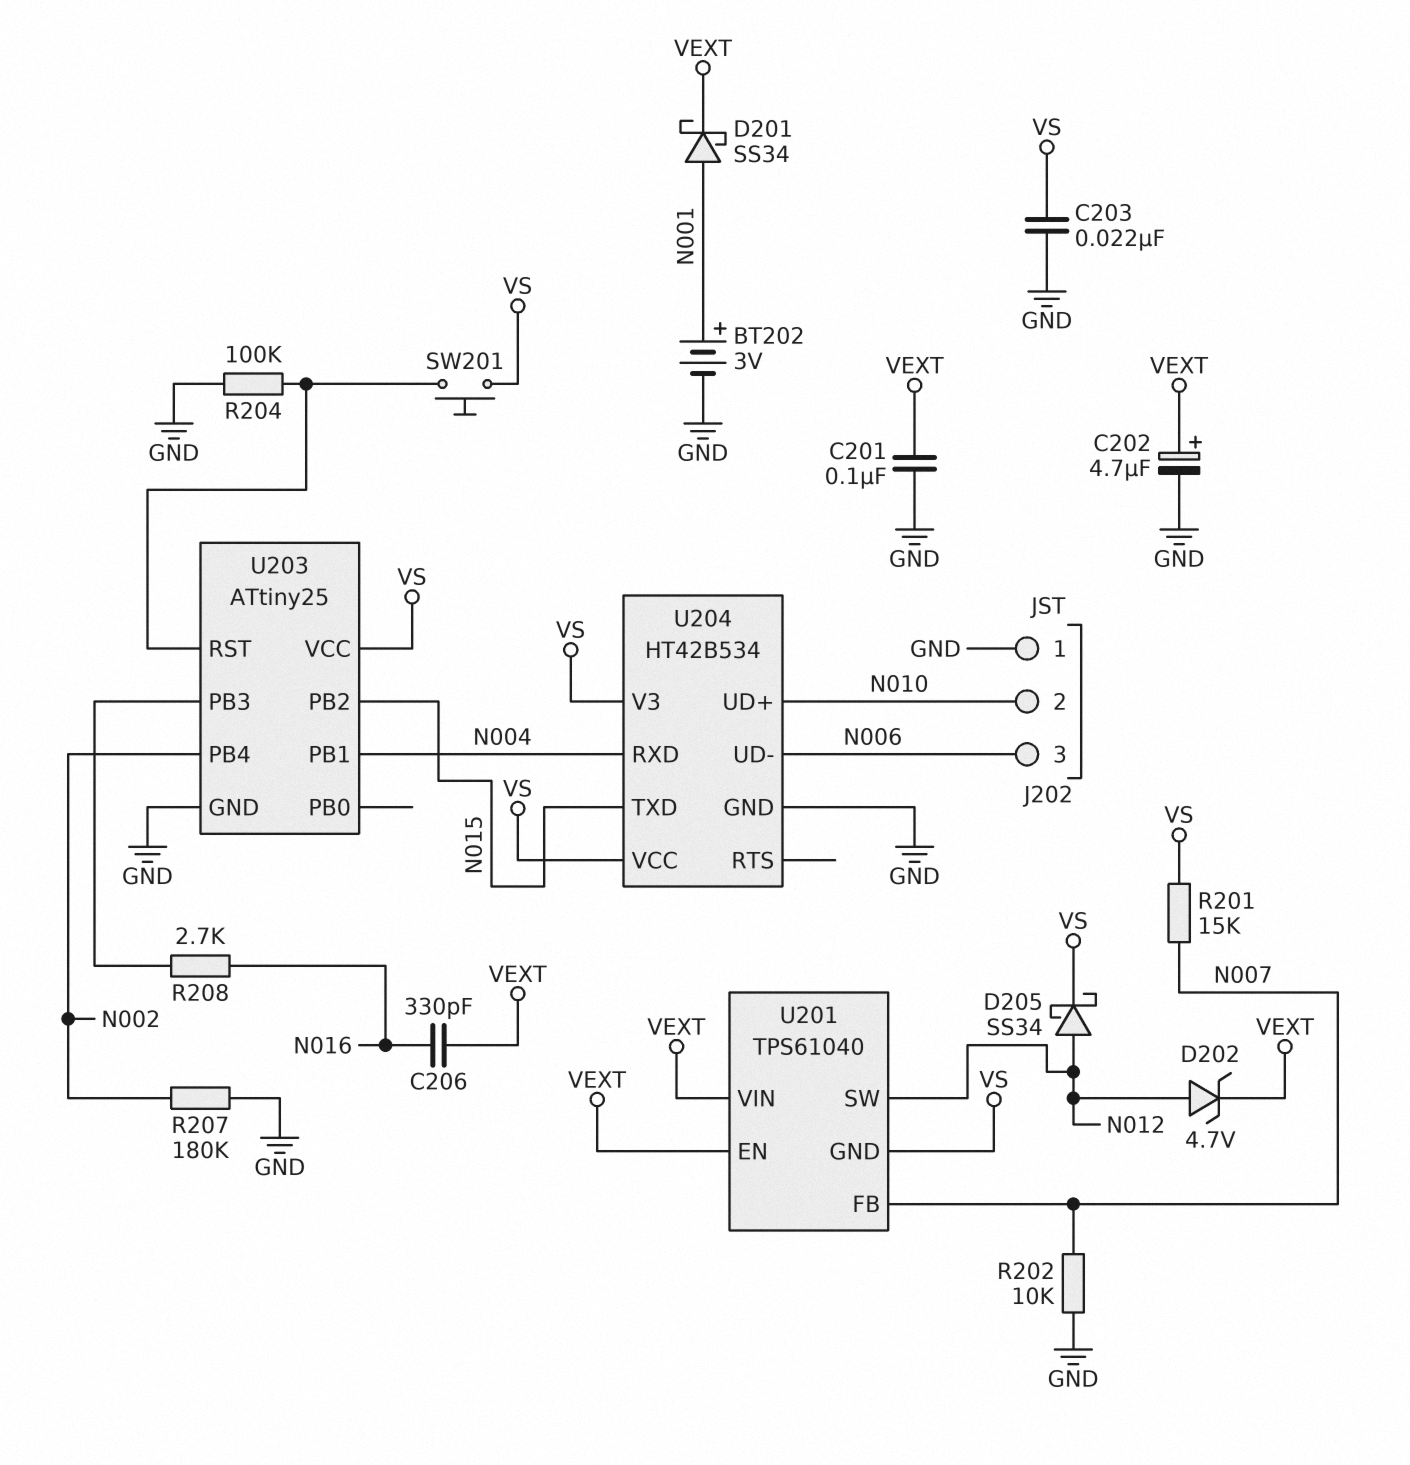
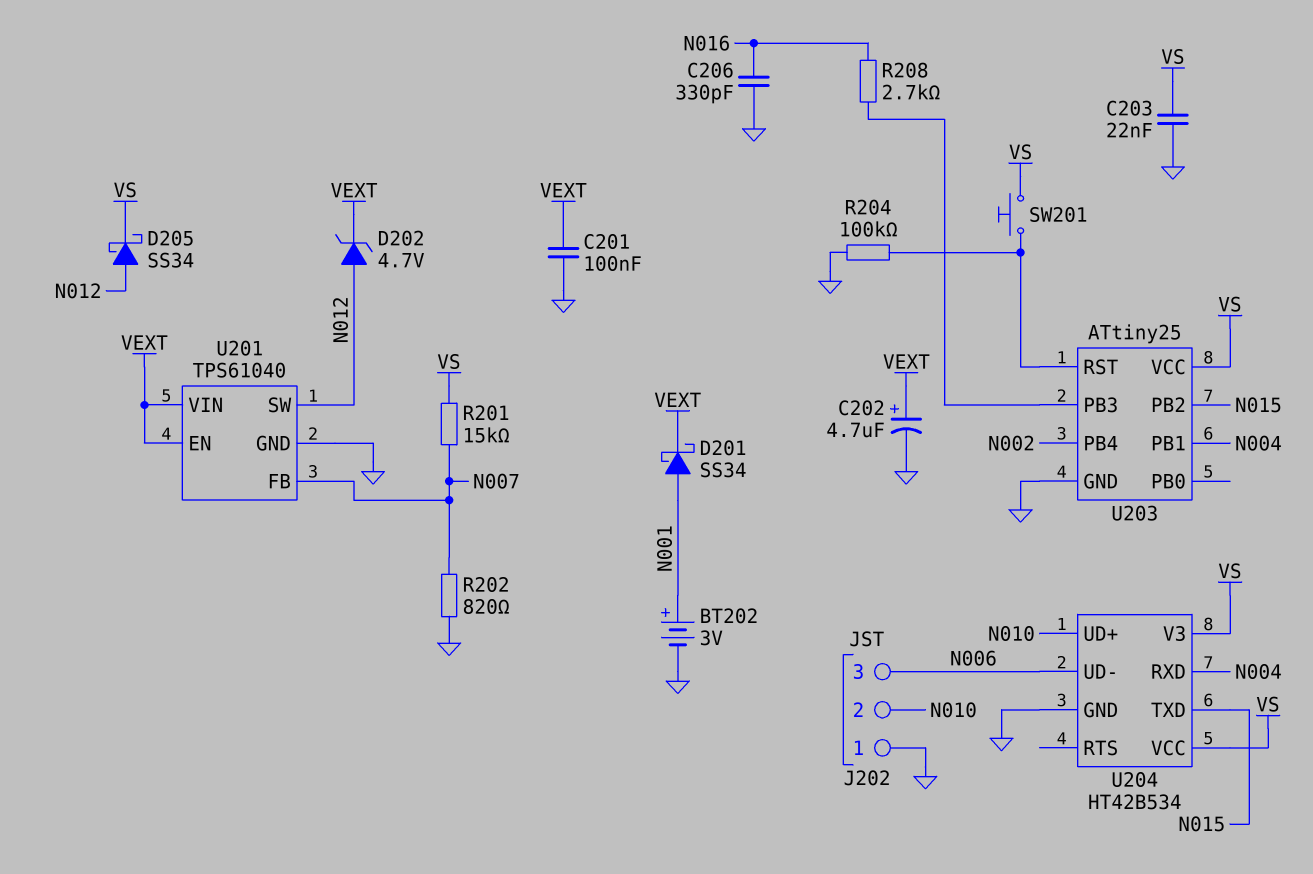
C206: 330pF (N016, VEXT) -> 330pF (GND, N016)
R202: 10k (GND, N007) -> 820 (GND, N007)
R207: 180k (GND, N002) -> none
U201 pin GND: VS -> GND

